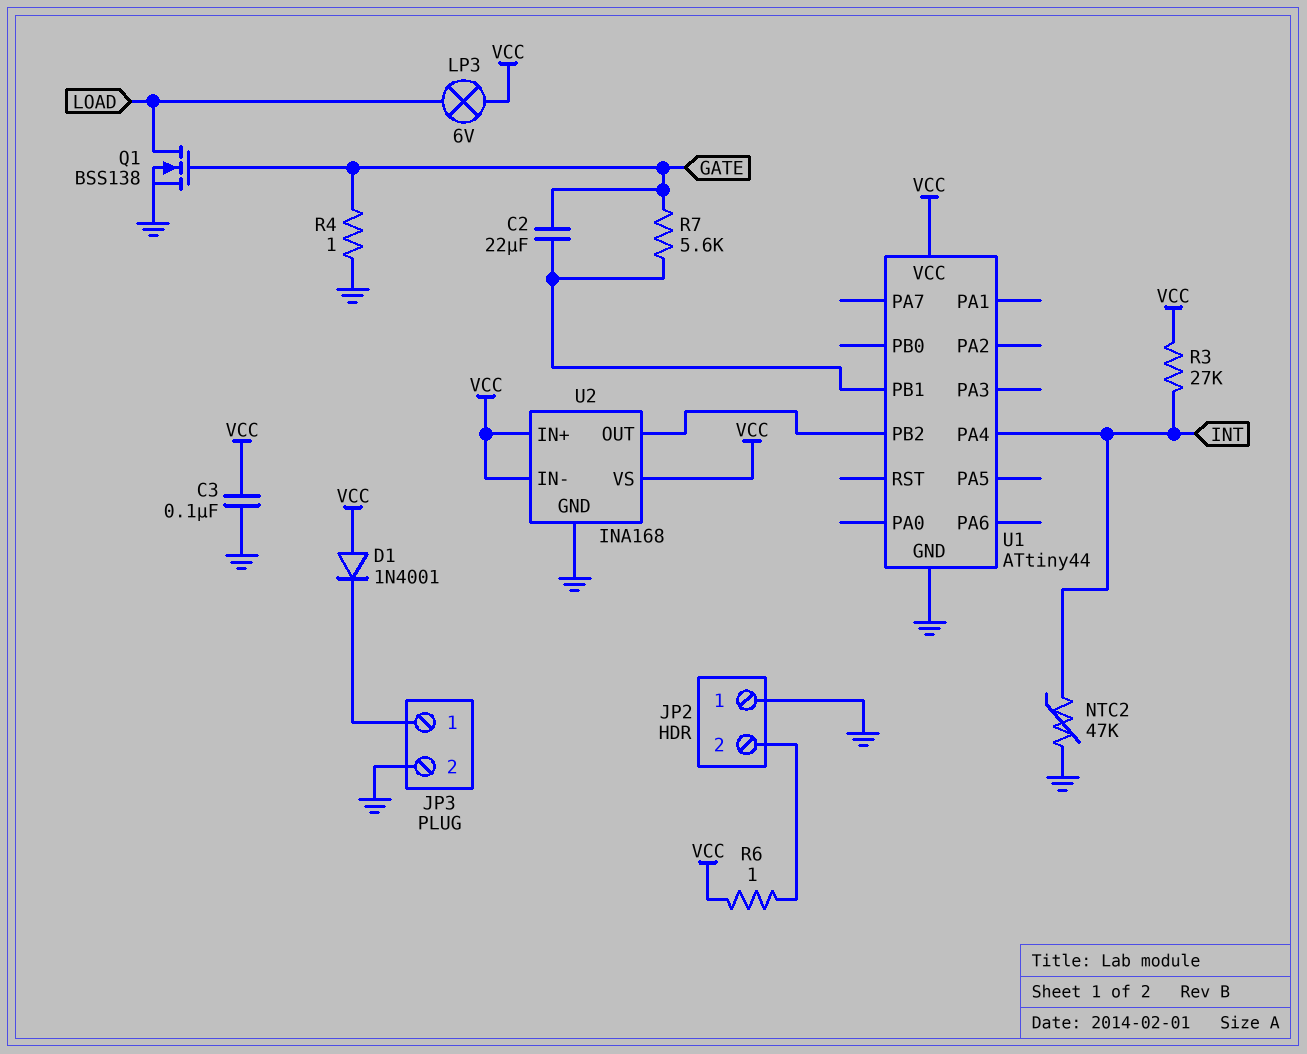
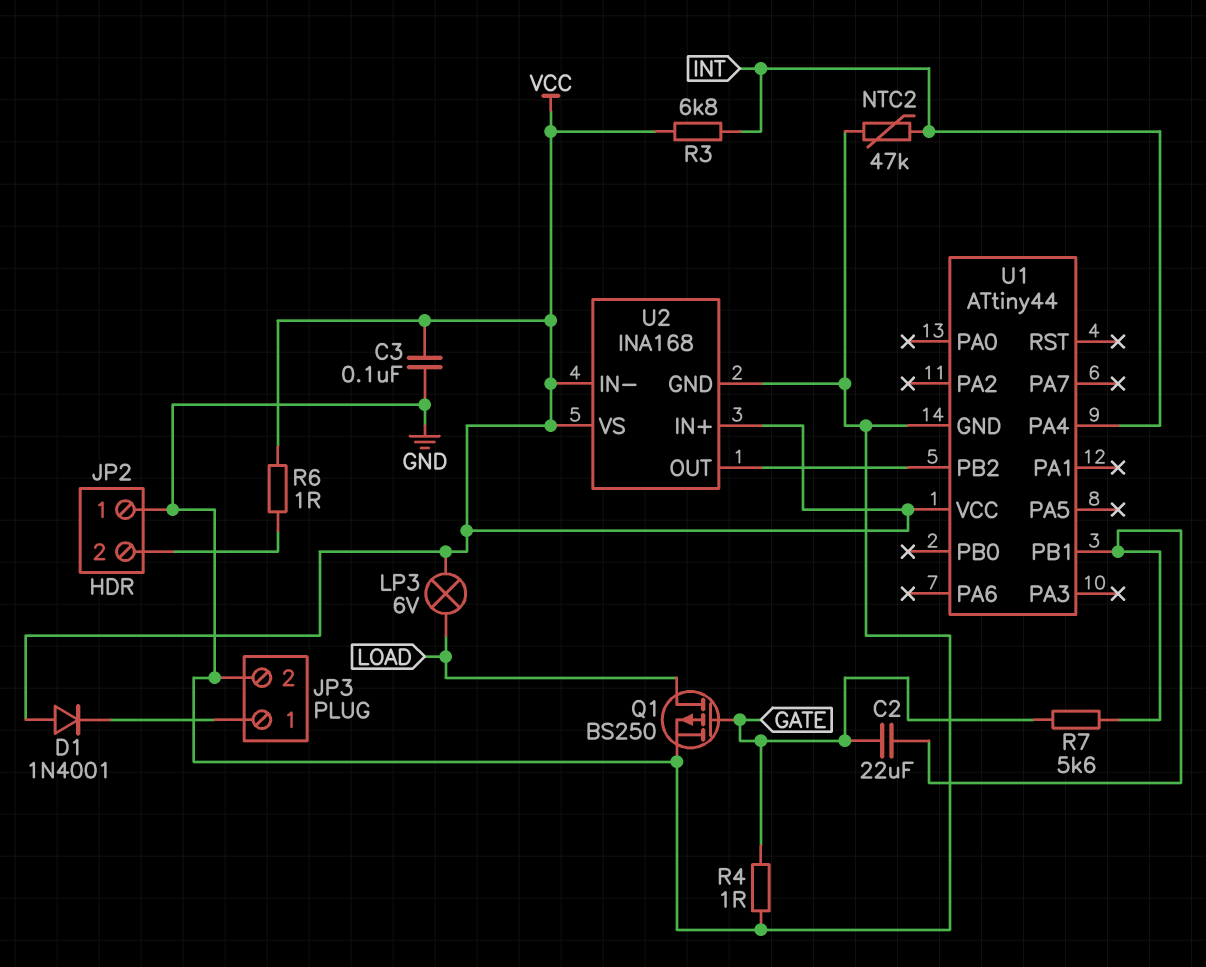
Q1: NMOS BSS138 (G GATE, D LOAD, S GND) -> PMOS BS250 (G GATE, D LOAD, S GND)
R3: 27k (INT, VCC) -> 6.8k (INT, VCC)

